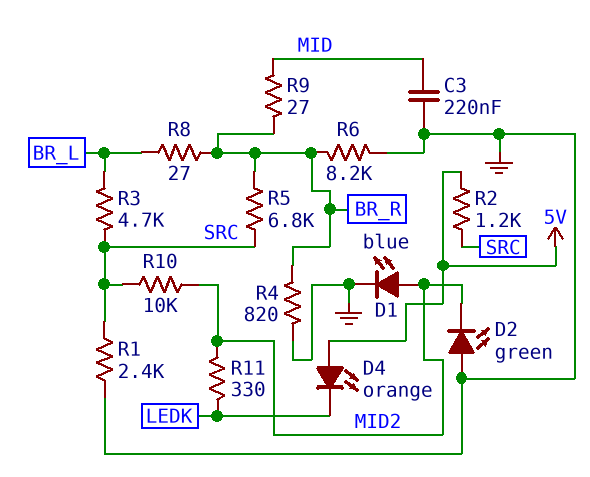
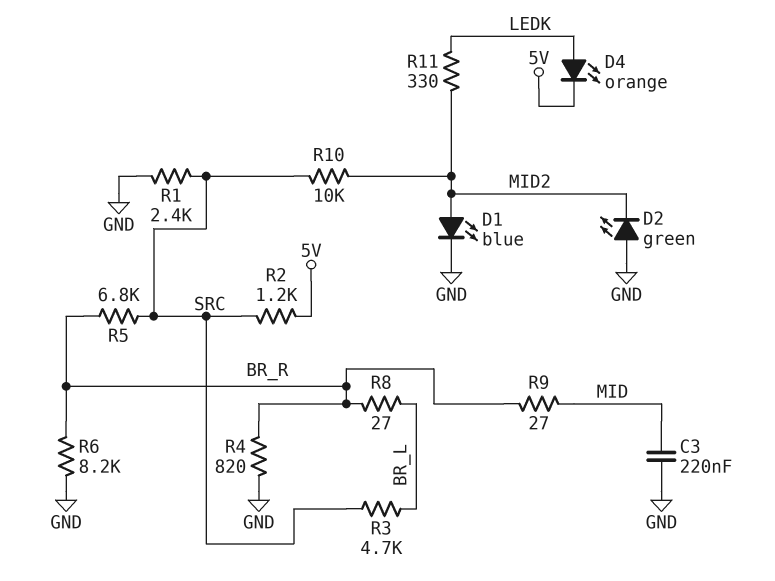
D4: LED orange (A 5V, K LEDK) -> LED orange (A LEDK, K 5V)

